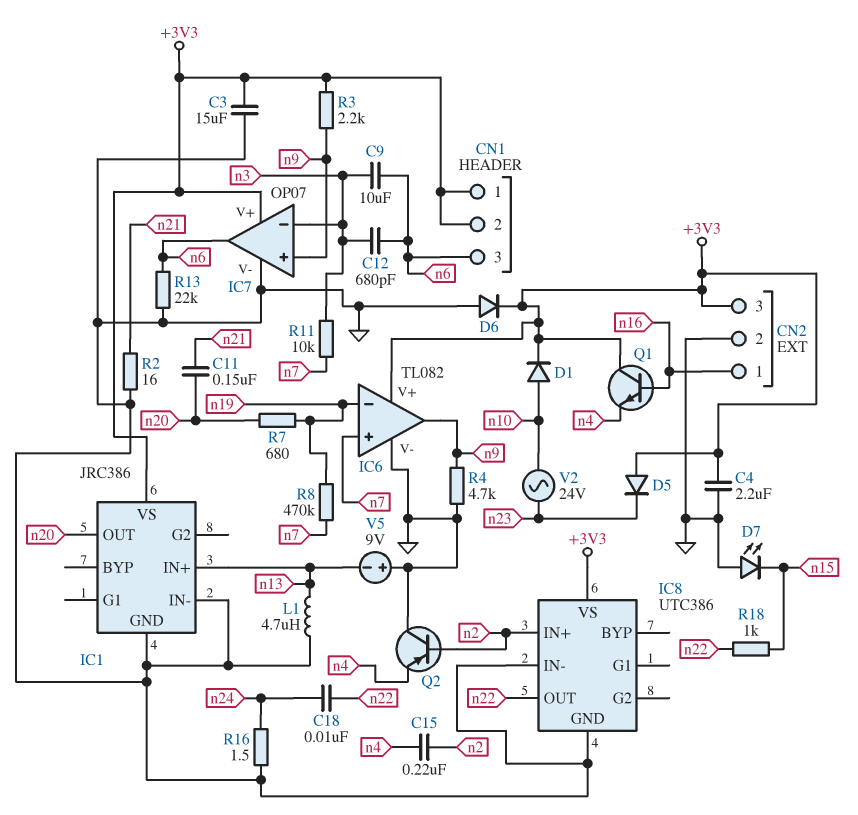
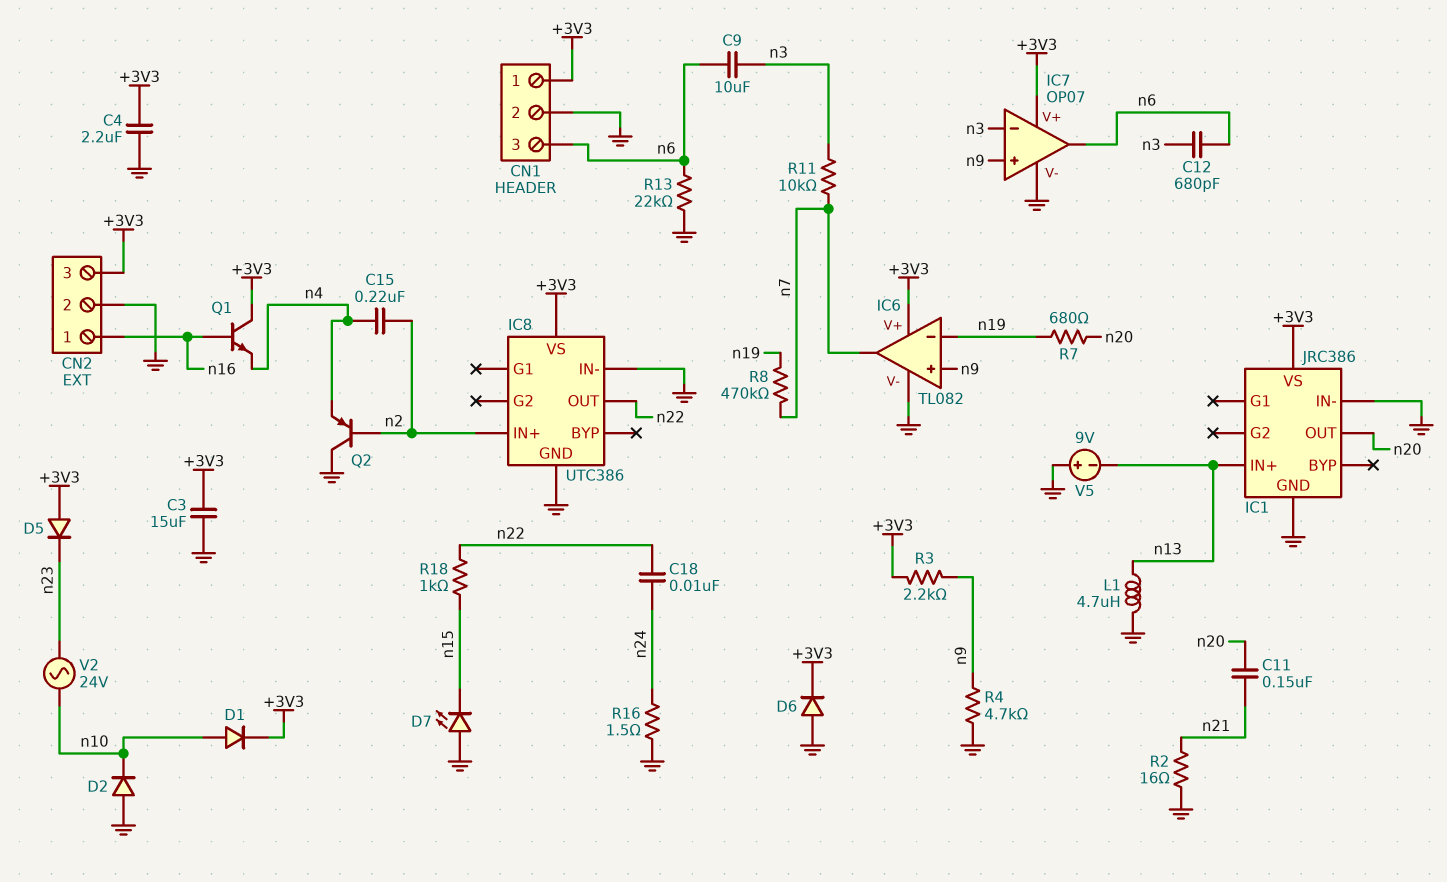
CN1 pin 2: +3V3 -> GND
D2: none -> diode (A GND, K n10)
IC6 pin in+: n7 -> n9
IC6 pin out: n9 -> n7

